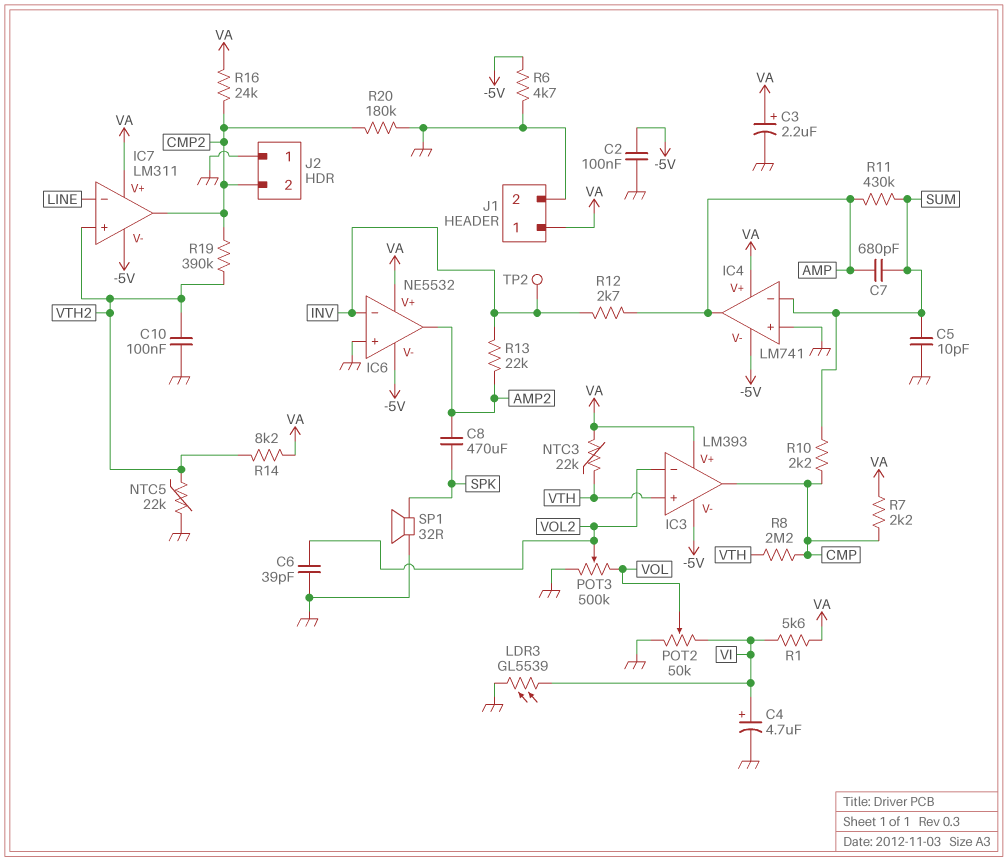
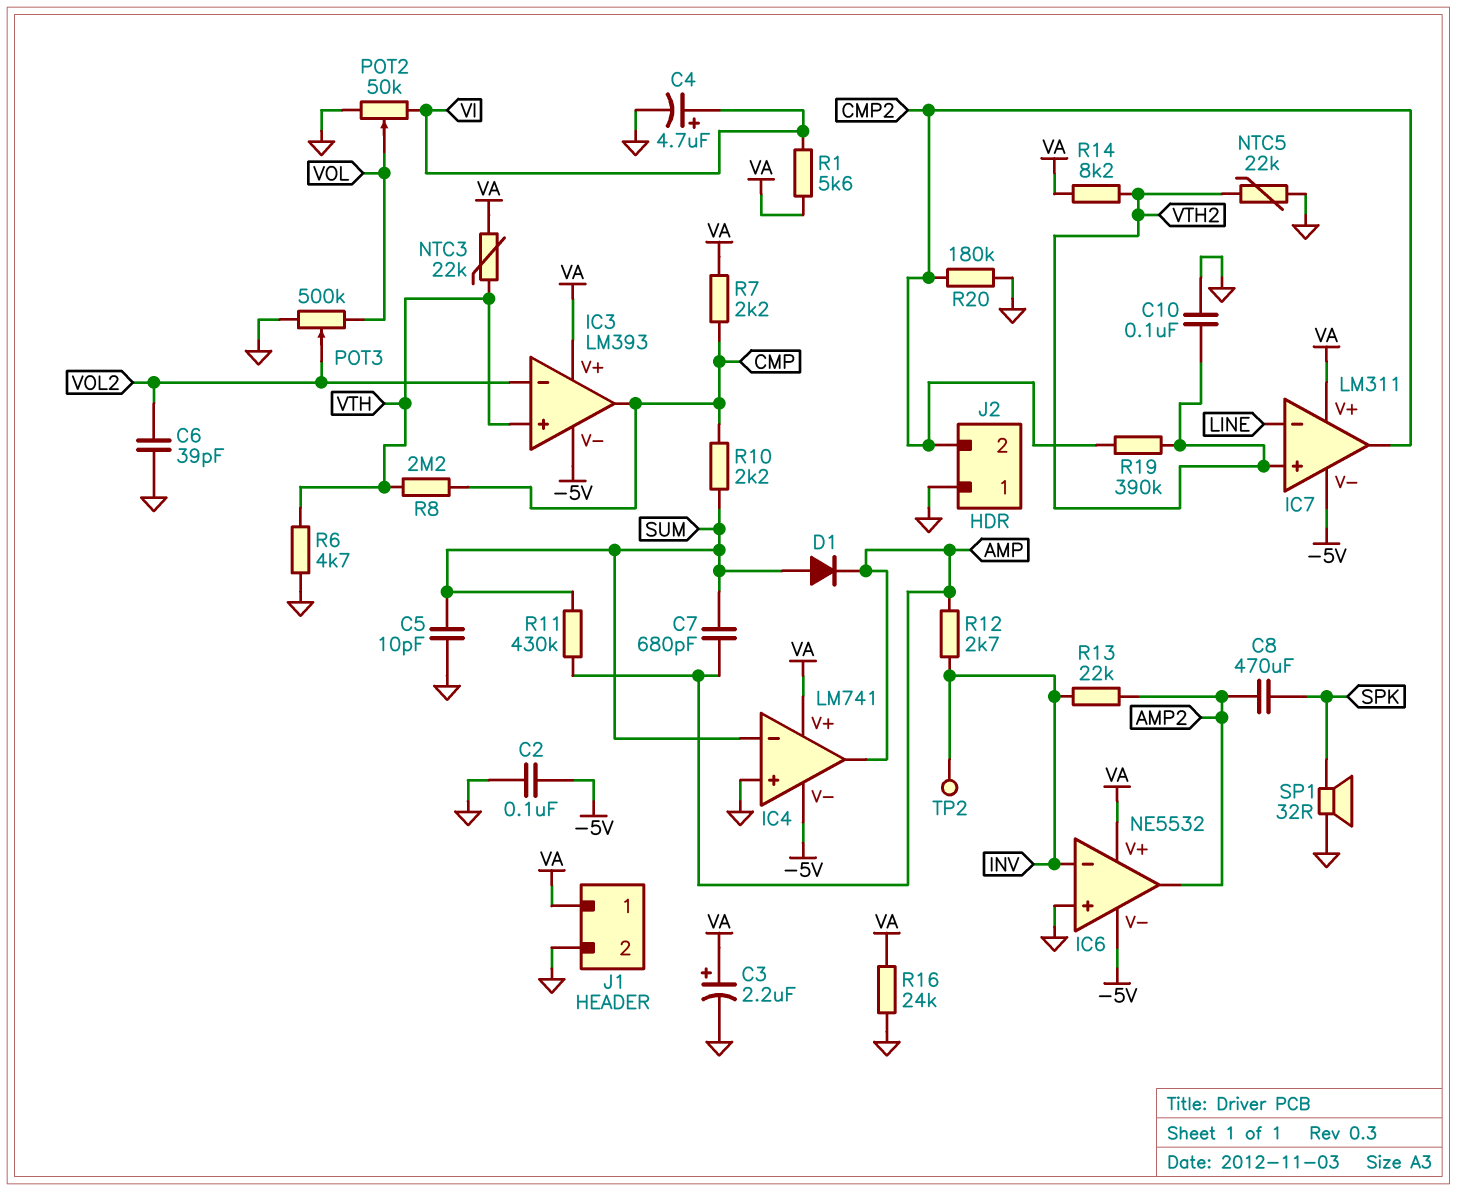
D1: none -> diode (A SUM, K AMP)
LDR3: GL5539 (GND, VI) -> none
R6: 4.7k (-5V, GND) -> 4.7k (GND, VTH)
R16: 24k (CMP2, VA) -> 24k (GND, VA)

